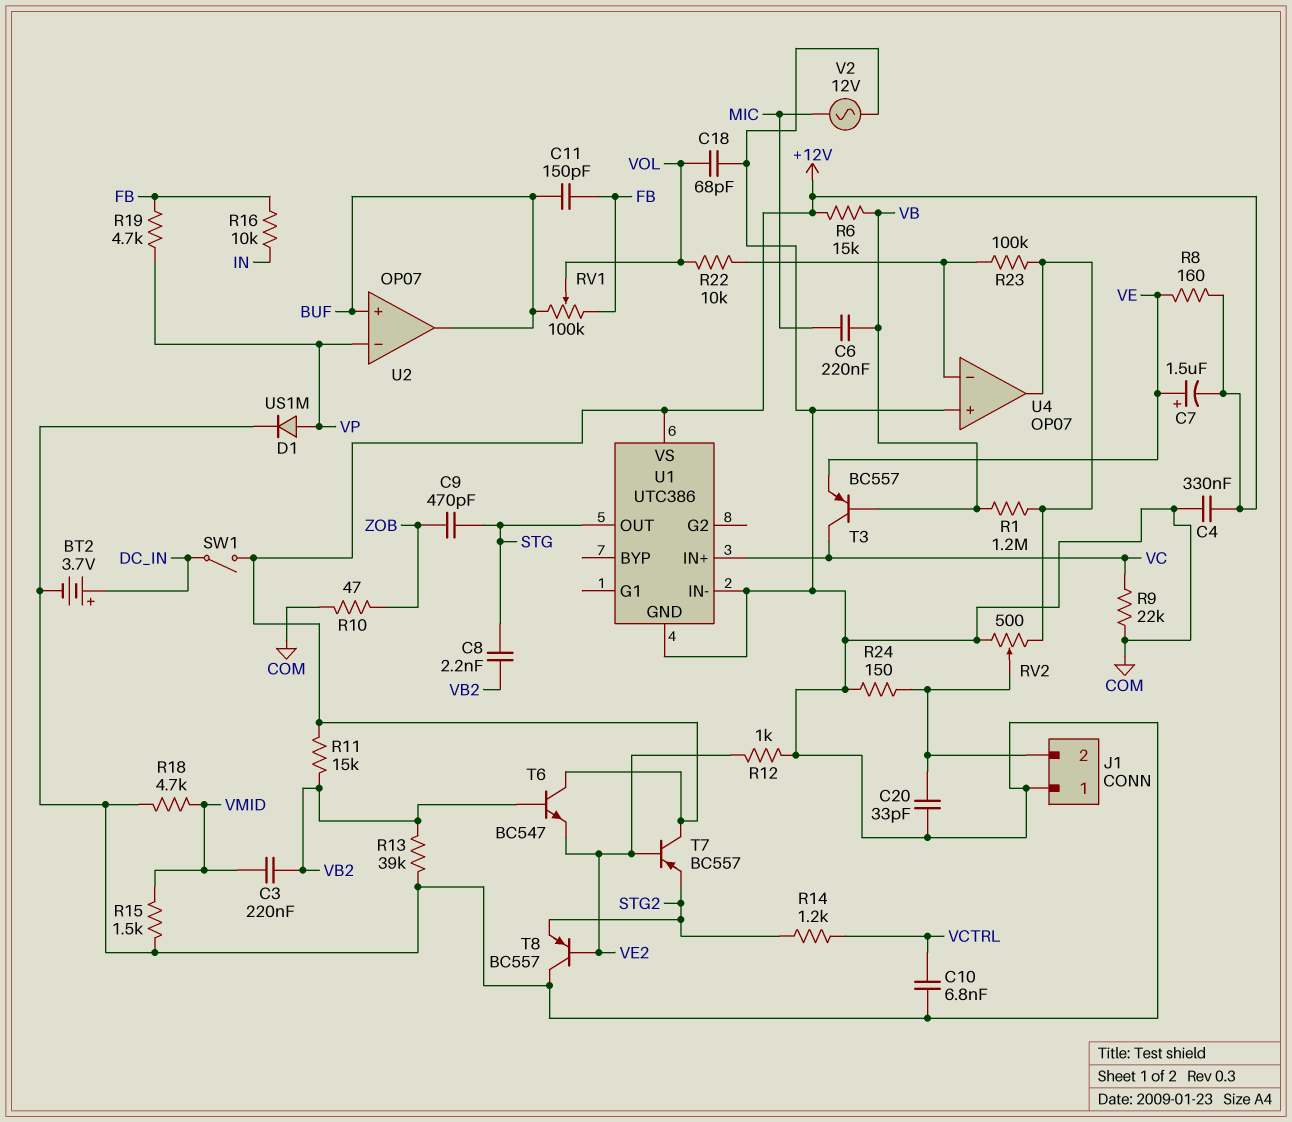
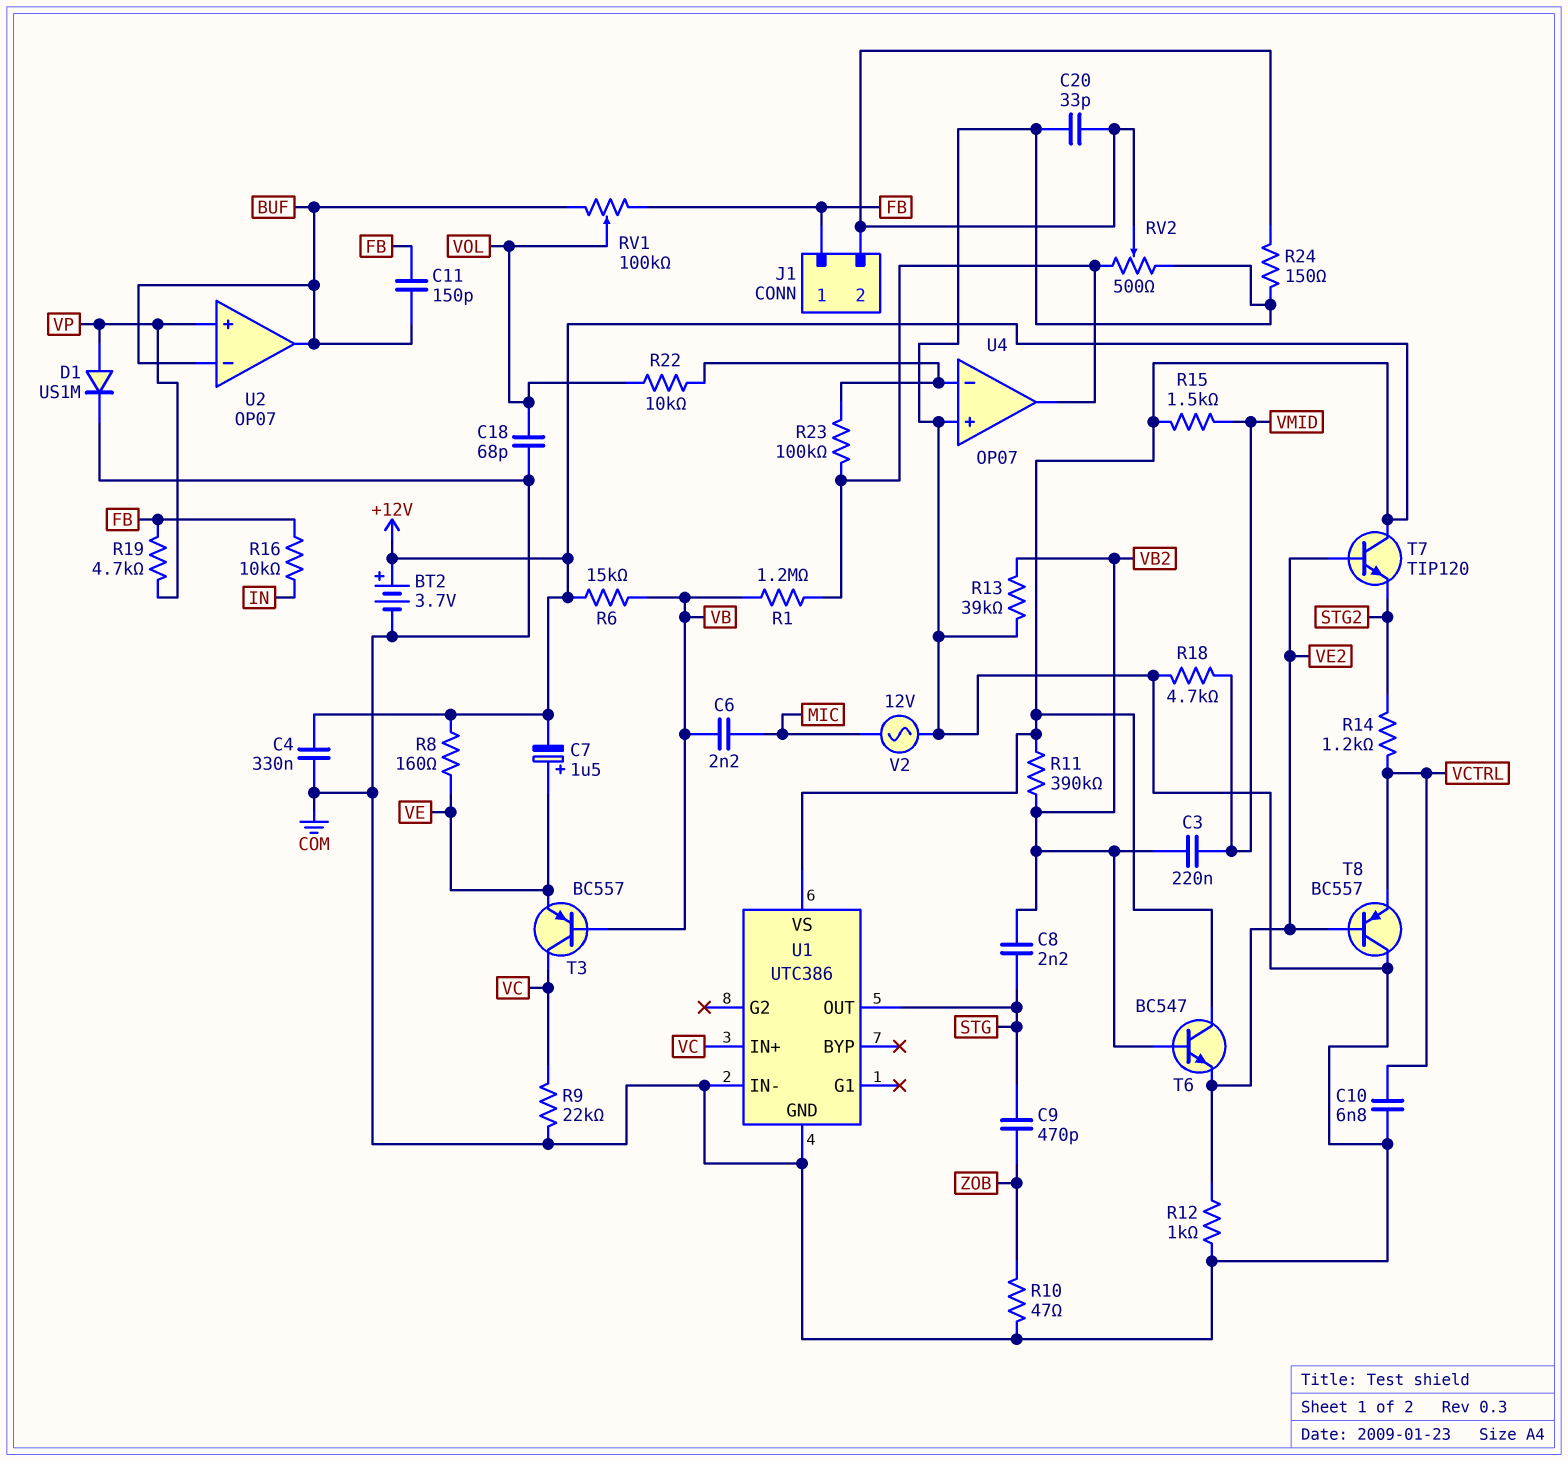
BT2: 3.7V (plus DC_IN, minus COM) -> 3.7V (plus +12V, minus COM)
C6: 220nF (MIC, VB) -> 2.2nF (MIC, VB)
J1 pin 1: COM -> FB
R11: 15k (+12V, VB2) -> 390k (+12V, VB2)
R15: 1.5k (COM, VMID) -> 1.5k (+12V, VMID)
SW1: switch (+12V, DC_IN) -> none
T7: PNP BC557 (B VE2, C +12V, E STG2) -> NPN TIP120 (B VE2, C +12V, E STG2)
T8: PNP BC557 (B VE2, C COM, E STG2) -> PNP BC557 (B VE2, C COM, E VCTRL)
U2 pin in+: BUF -> VP
U2 pin in-: VP -> BUF

